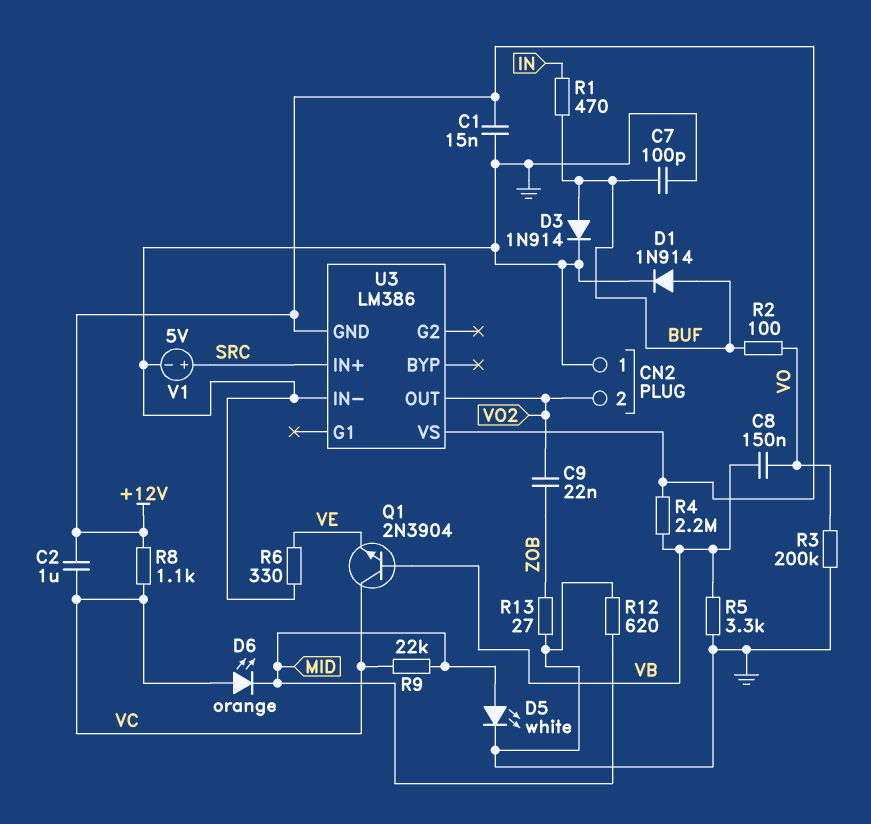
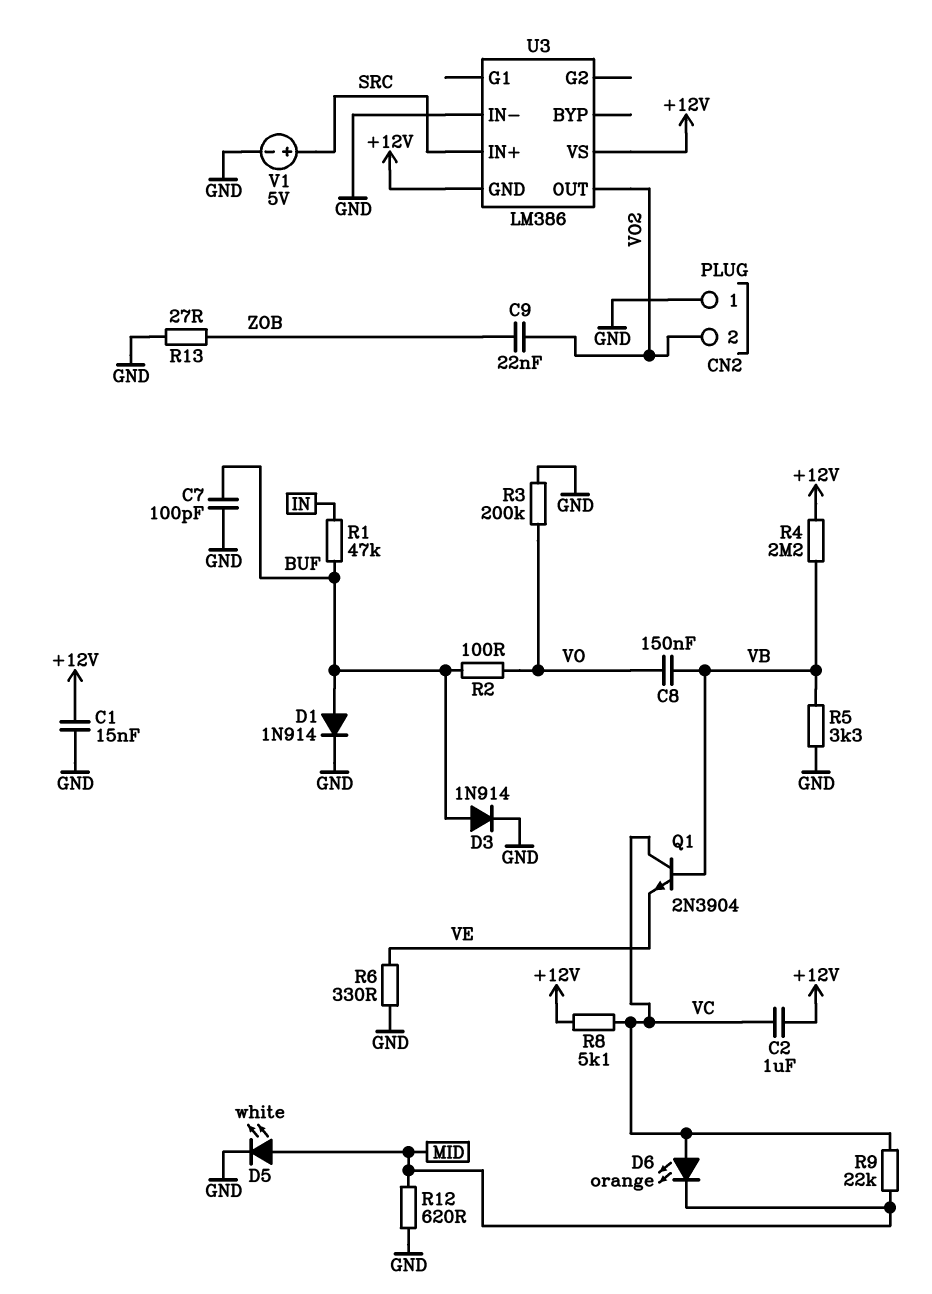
R1: 470 (BUF, IN) -> 47k (BUF, IN)
R8: 1.1k (+12V, VC) -> 5.1k (+12V, VC)

